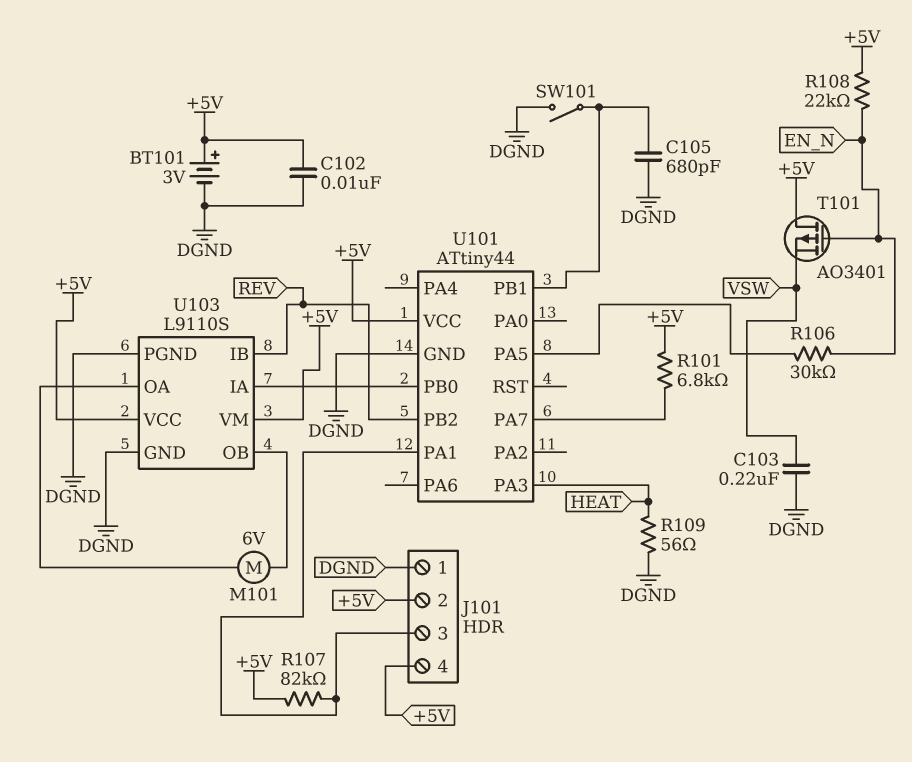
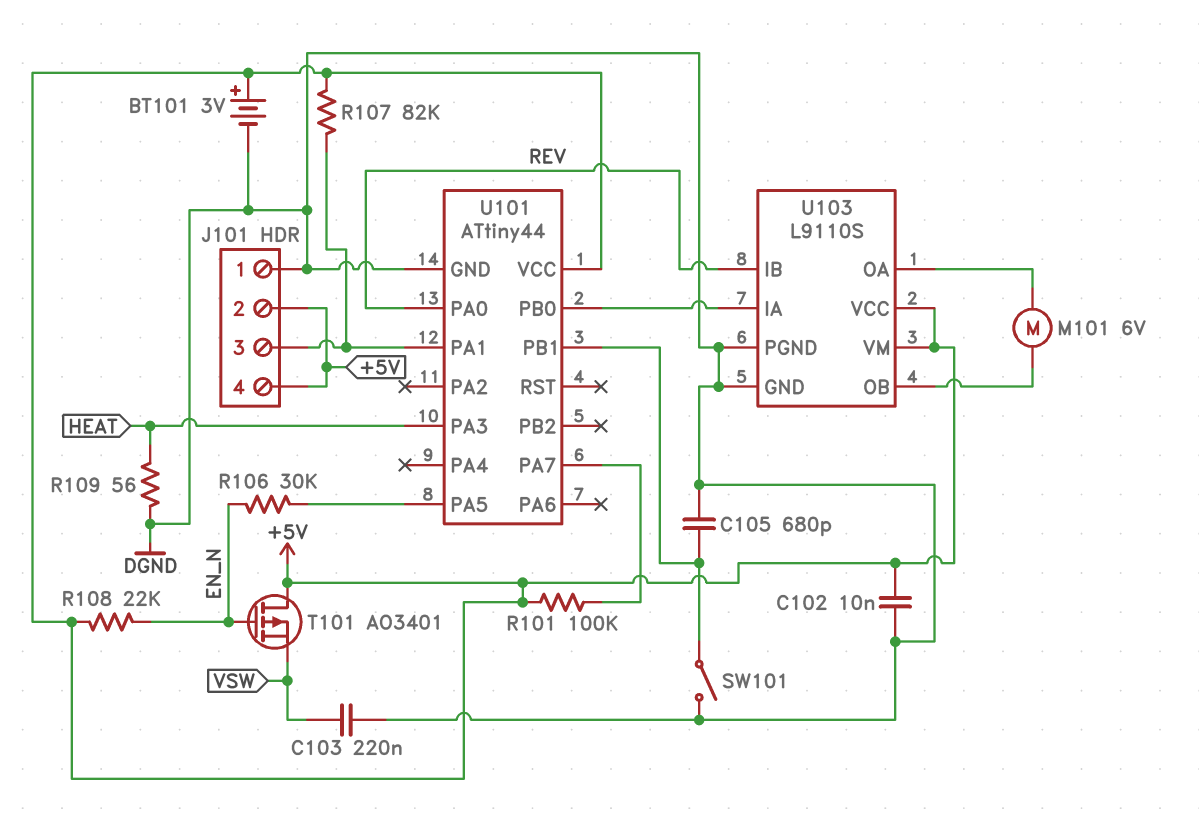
R101: 6.8k (+5V, U101/PA7) -> 100k (+5V, U101/PA7)
U101 pin PA0: none -> REV
U101 pin PB2: REV -> none

